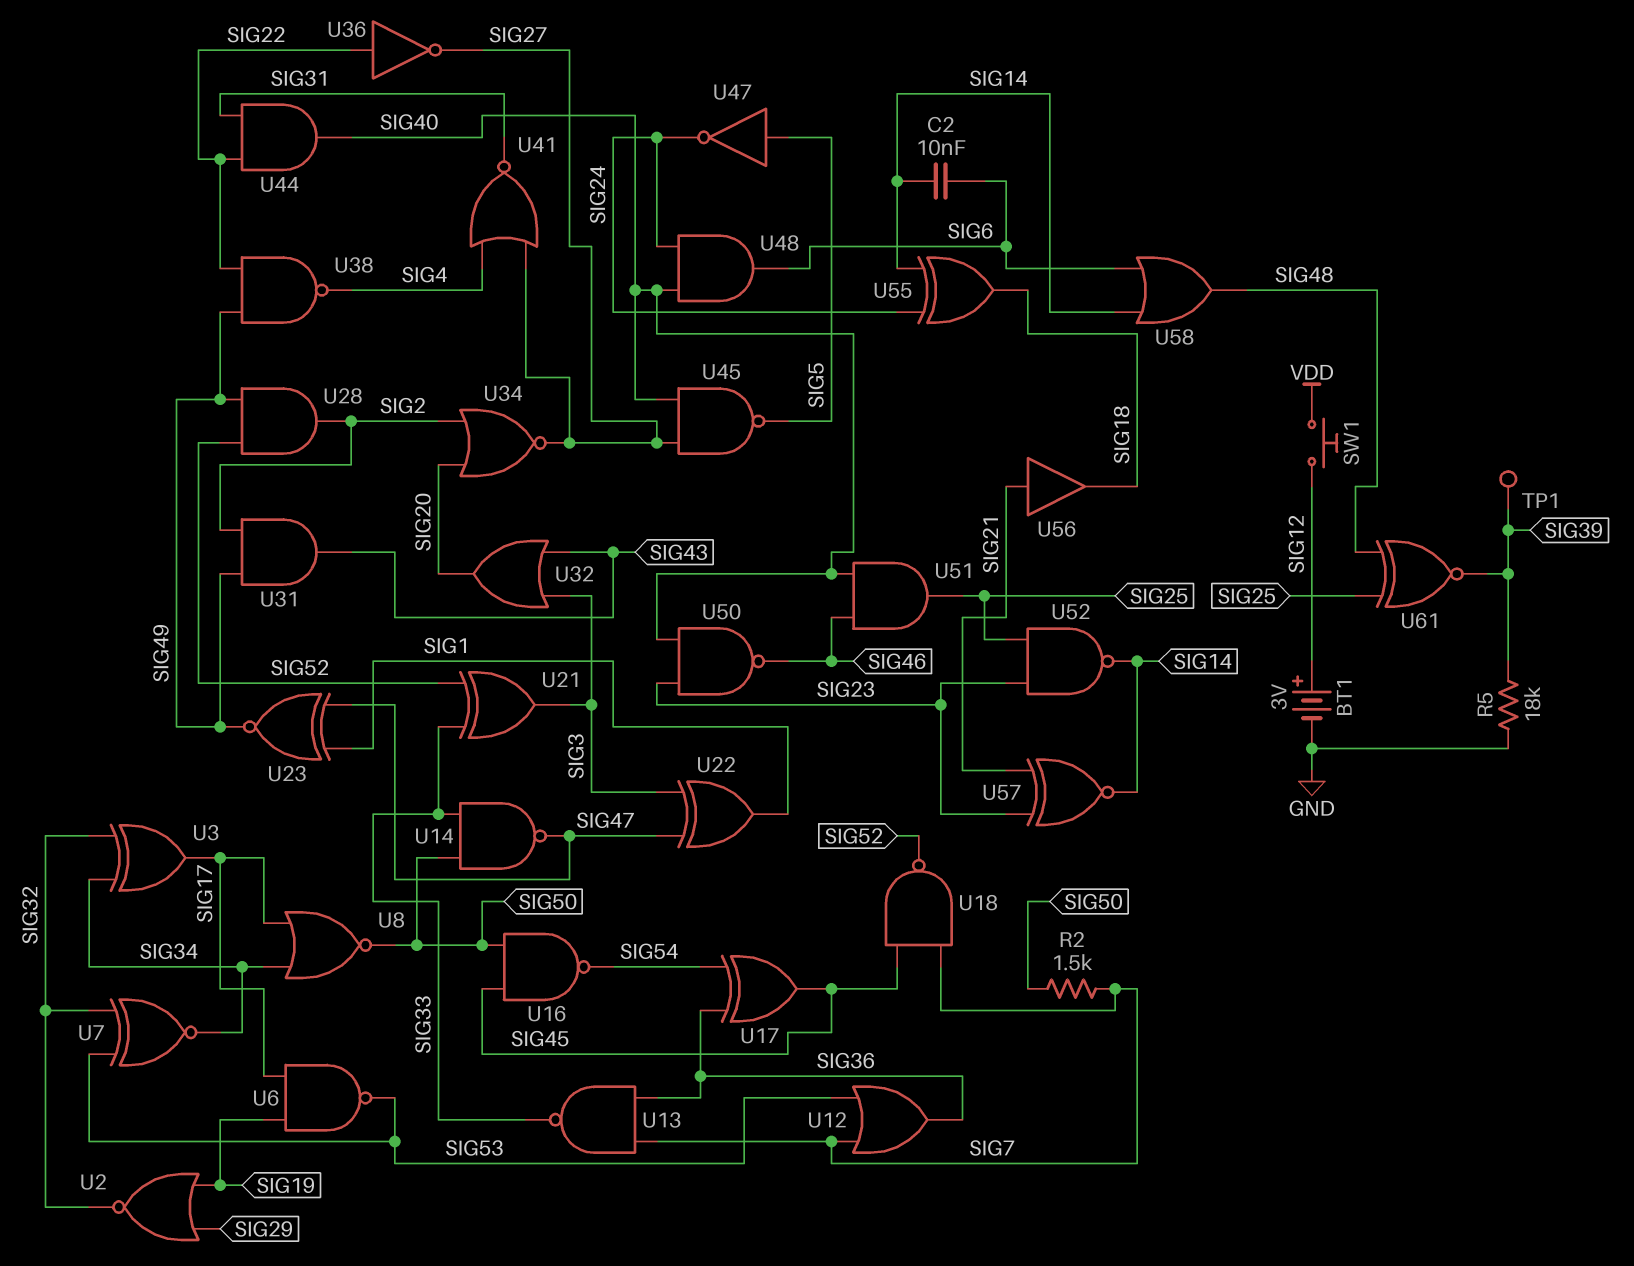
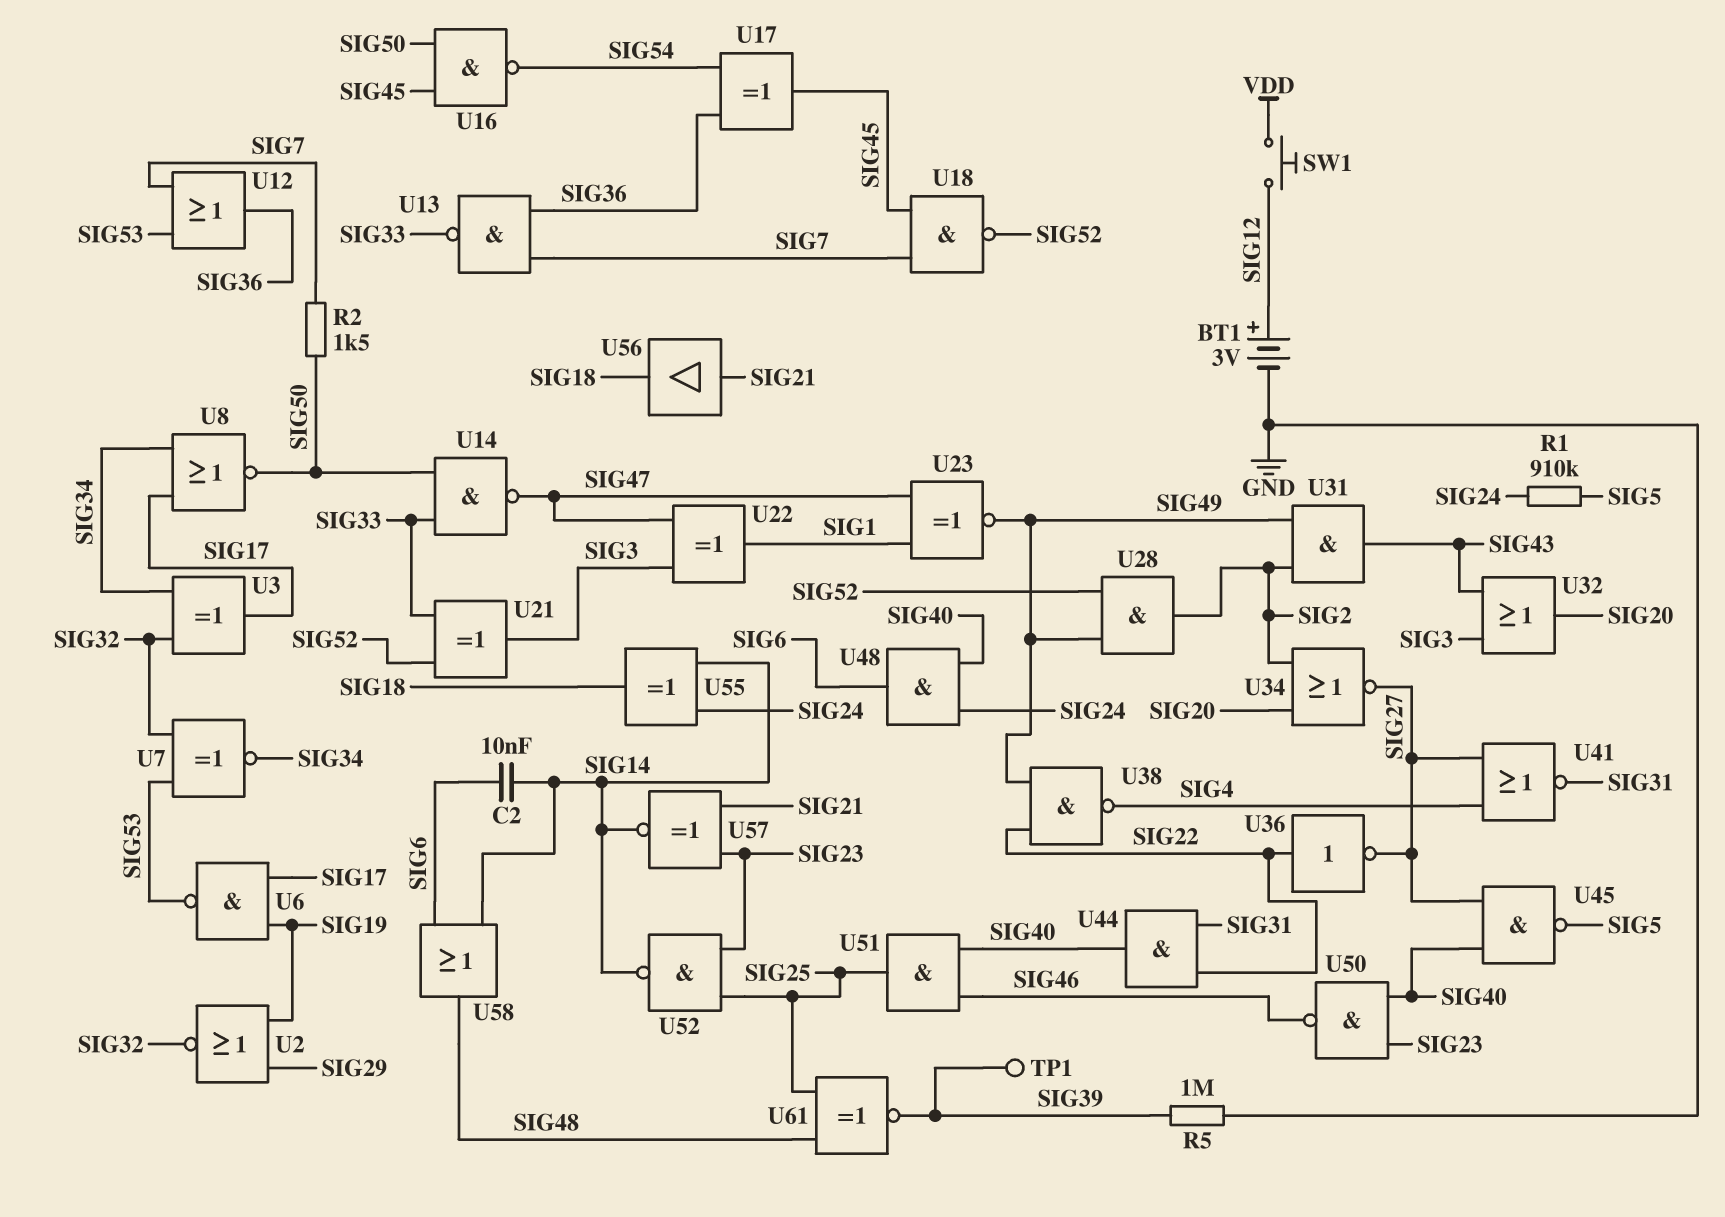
R1: none -> 910k (SIG5, SIG24)
R5: 18k (GND, SIG39) -> 1M (GND, SIG39)
U47: NOT (in SIG5, out SIG24) -> none

